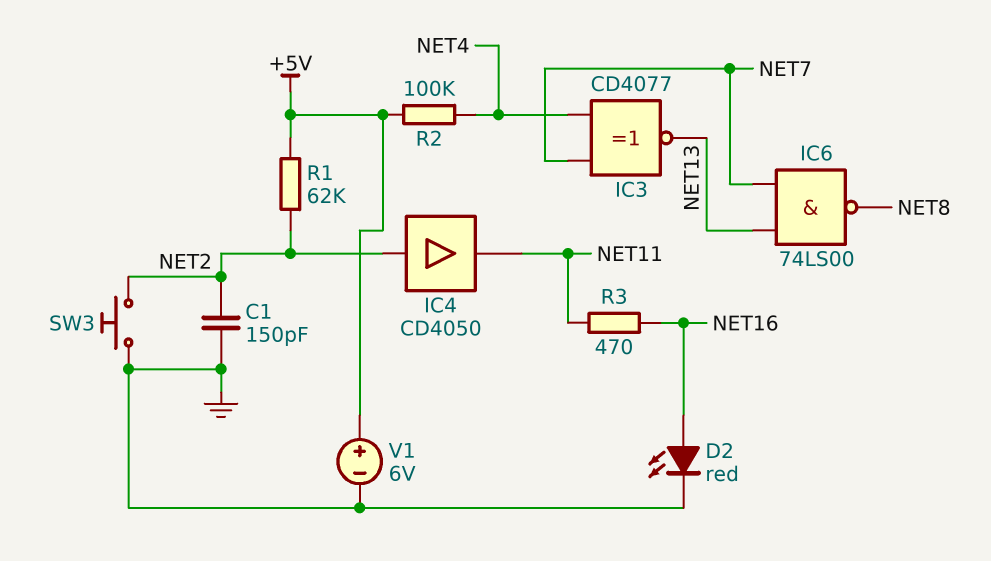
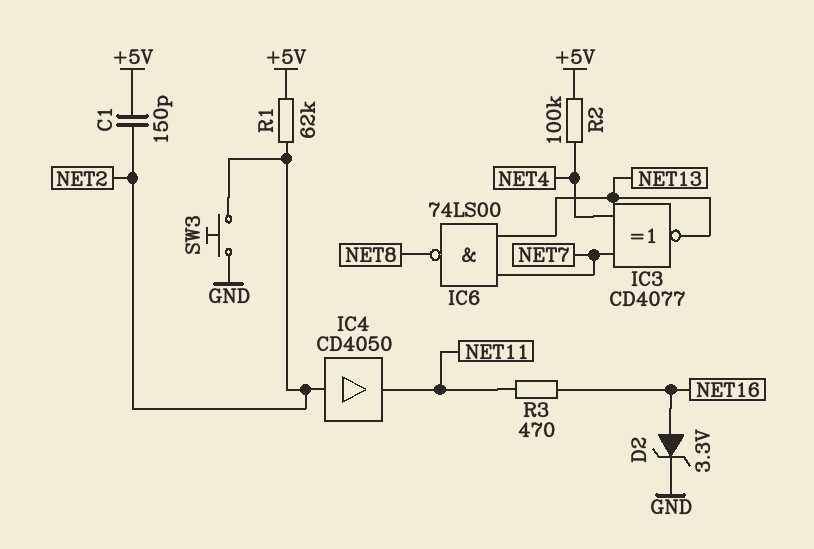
C1: 150pF (GND, NET2) -> 150pF (+5V, NET2)
D2: LED red (A NET16, K GND) -> zener 3.3V (A NET16, K GND)
V1: 6V (plus +5V, minus GND) -> none

